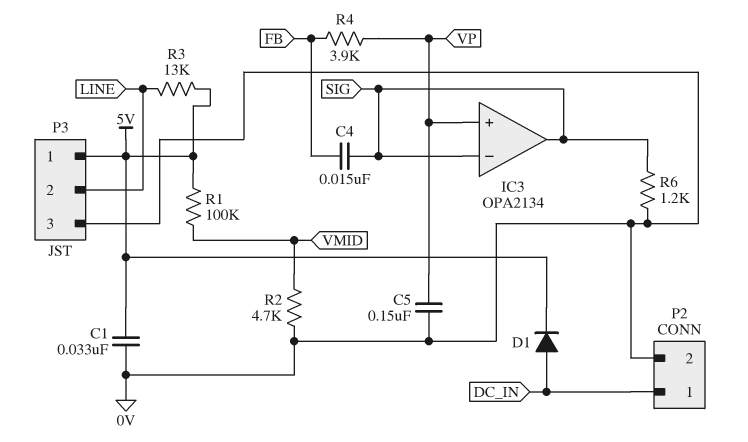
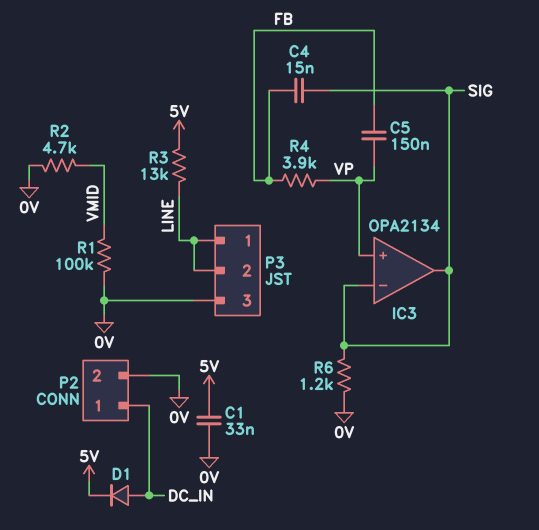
C5: 150nF (0V, VP) -> 150nF (FB, VP)
P3 pin 1: 5V -> LINE
R1: 100k (5V, VMID) -> 100k (0V, VMID)

